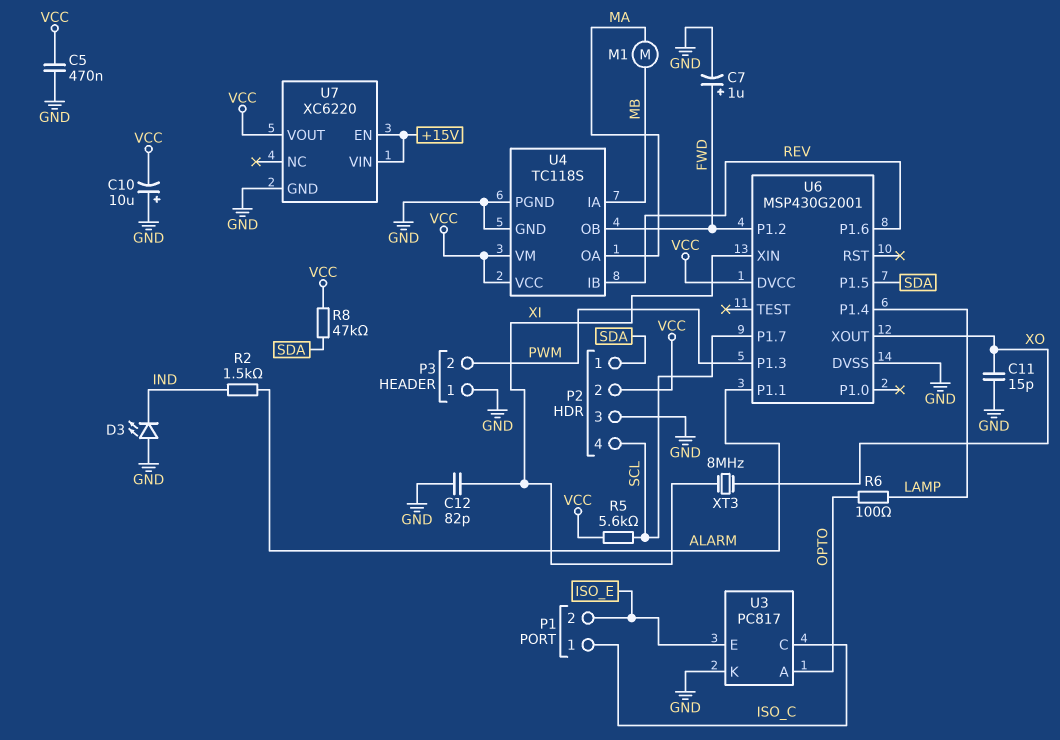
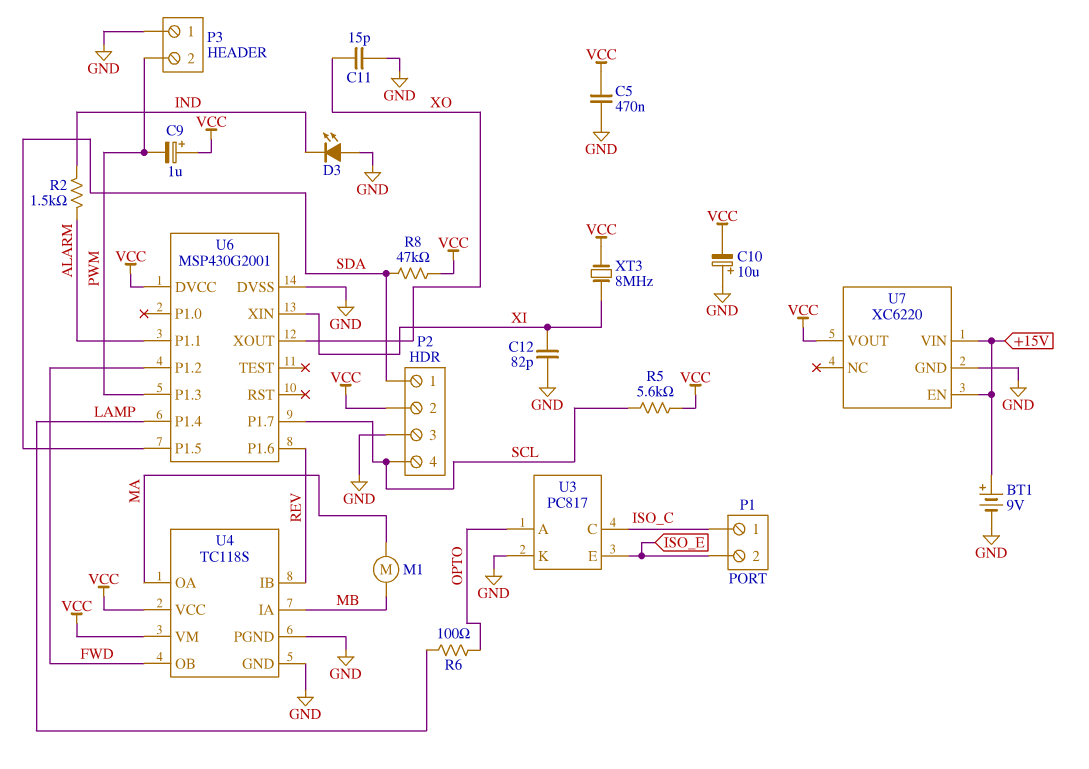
BT1: none -> 9V (plus +15V, minus GND)
C7: 1uF (plus FWD, minus GND) -> none
C9: none -> 1uF (plus VCC, minus PWM)
XT3: 8MHz (XI, XO) -> 8MHz (VCC, XI)

